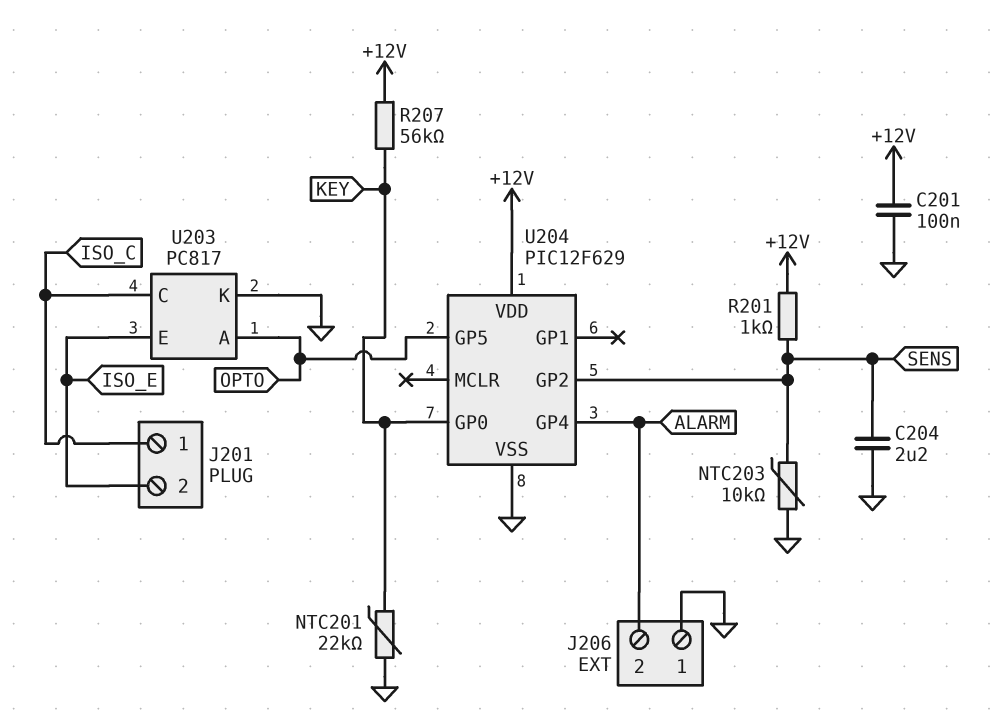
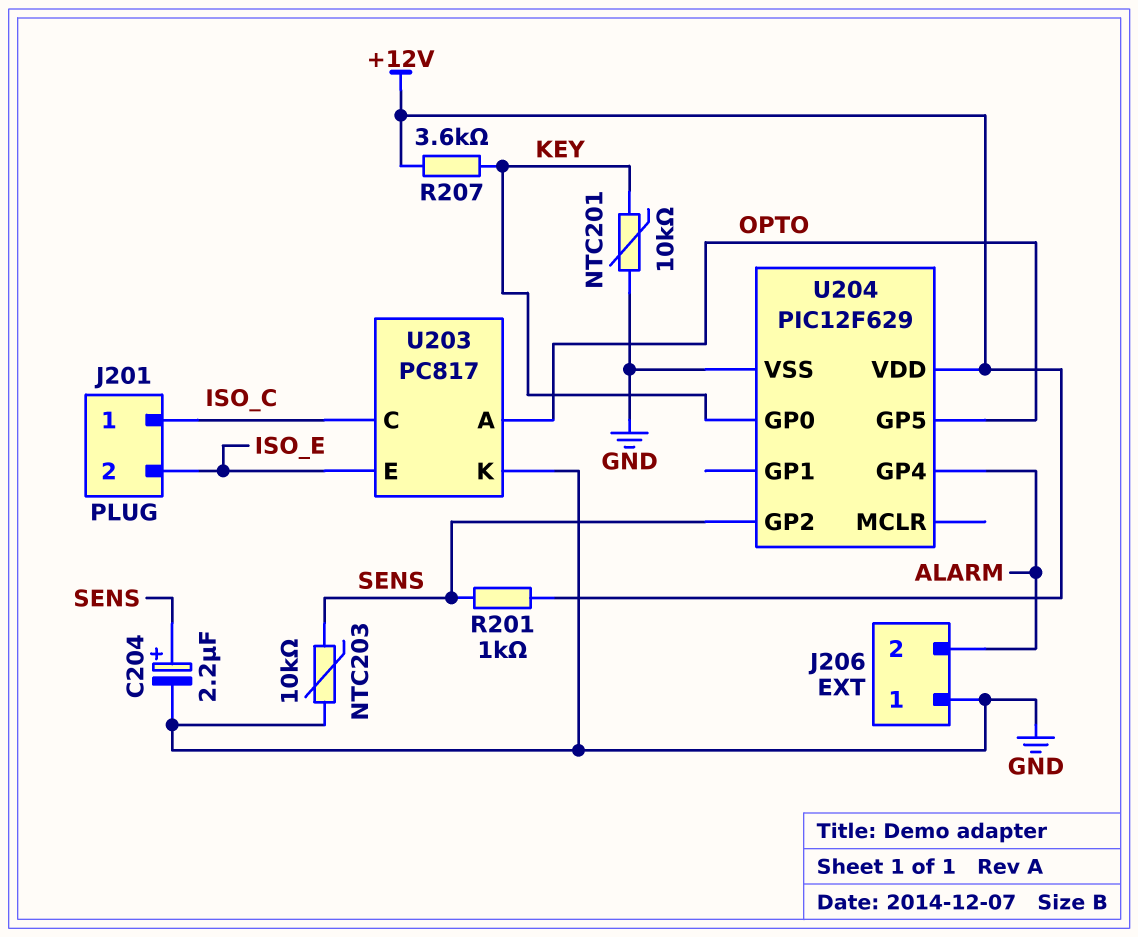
C201: 100nF (+12V, GND) -> none
C204: 2.2uF (GND, SENS) -> 2.2uF (plus SENS, minus GND)
NTC201: 22k (GND, KEY) -> 10k (GND, KEY)
R207: 56k (+12V, KEY) -> 3.6k (+12V, KEY)

